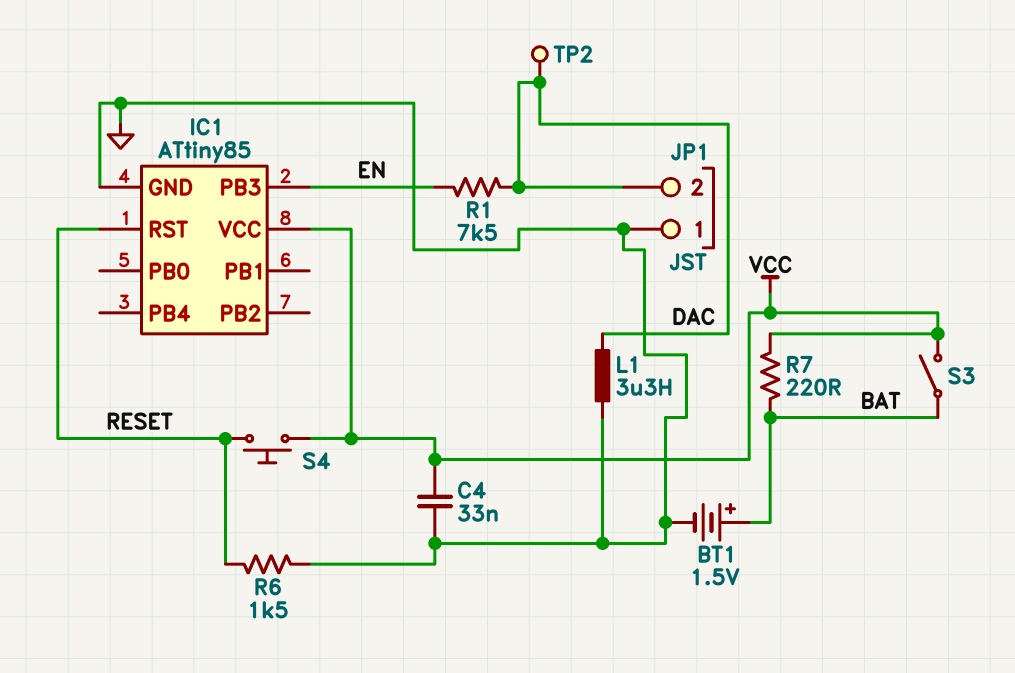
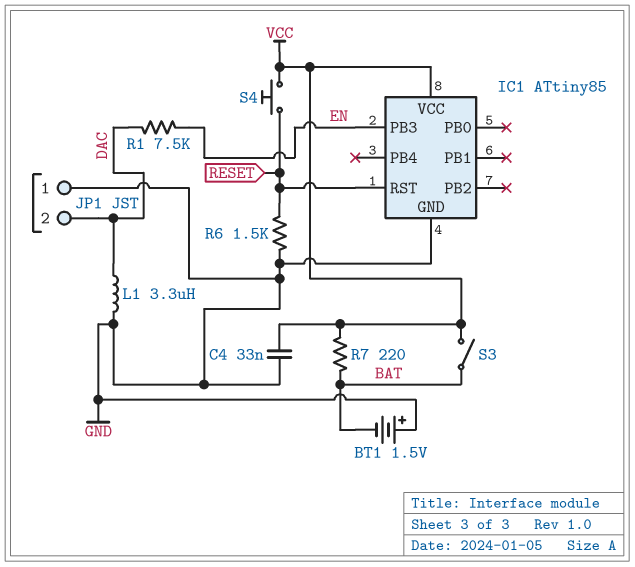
BT1: 1.5V (plus BAT, minus GND) -> 1.5V (plus GND, minus BAT)
TP2: test point (DAC) -> none

